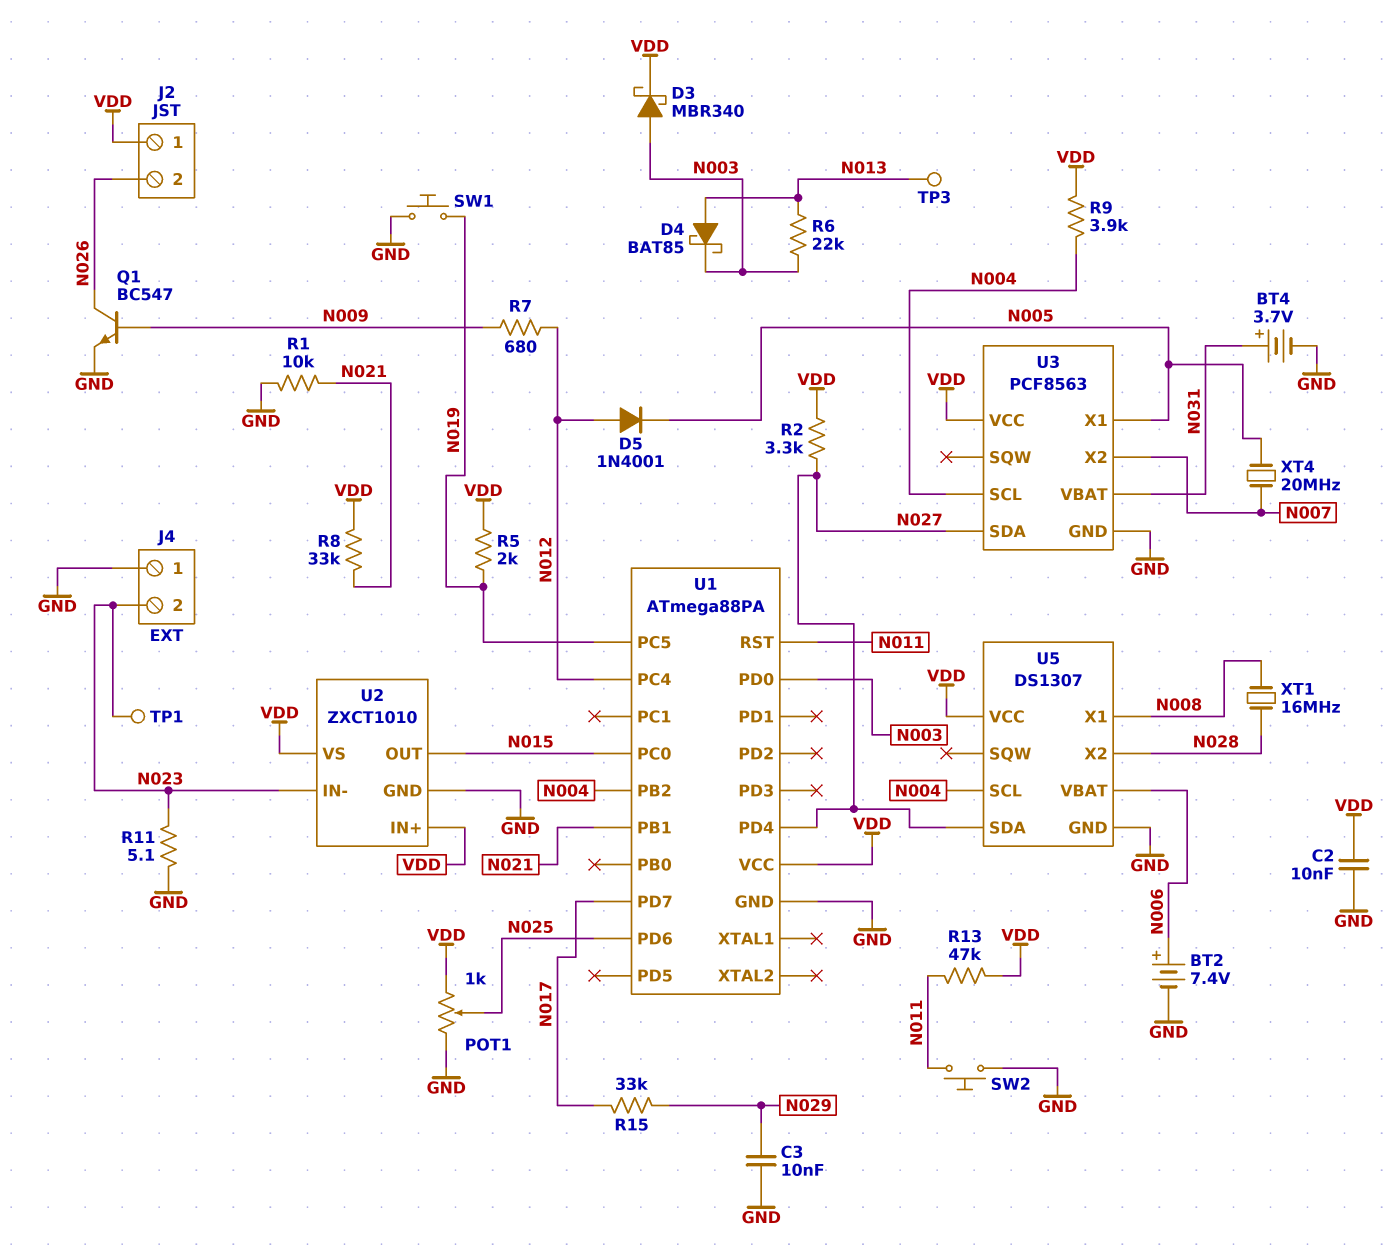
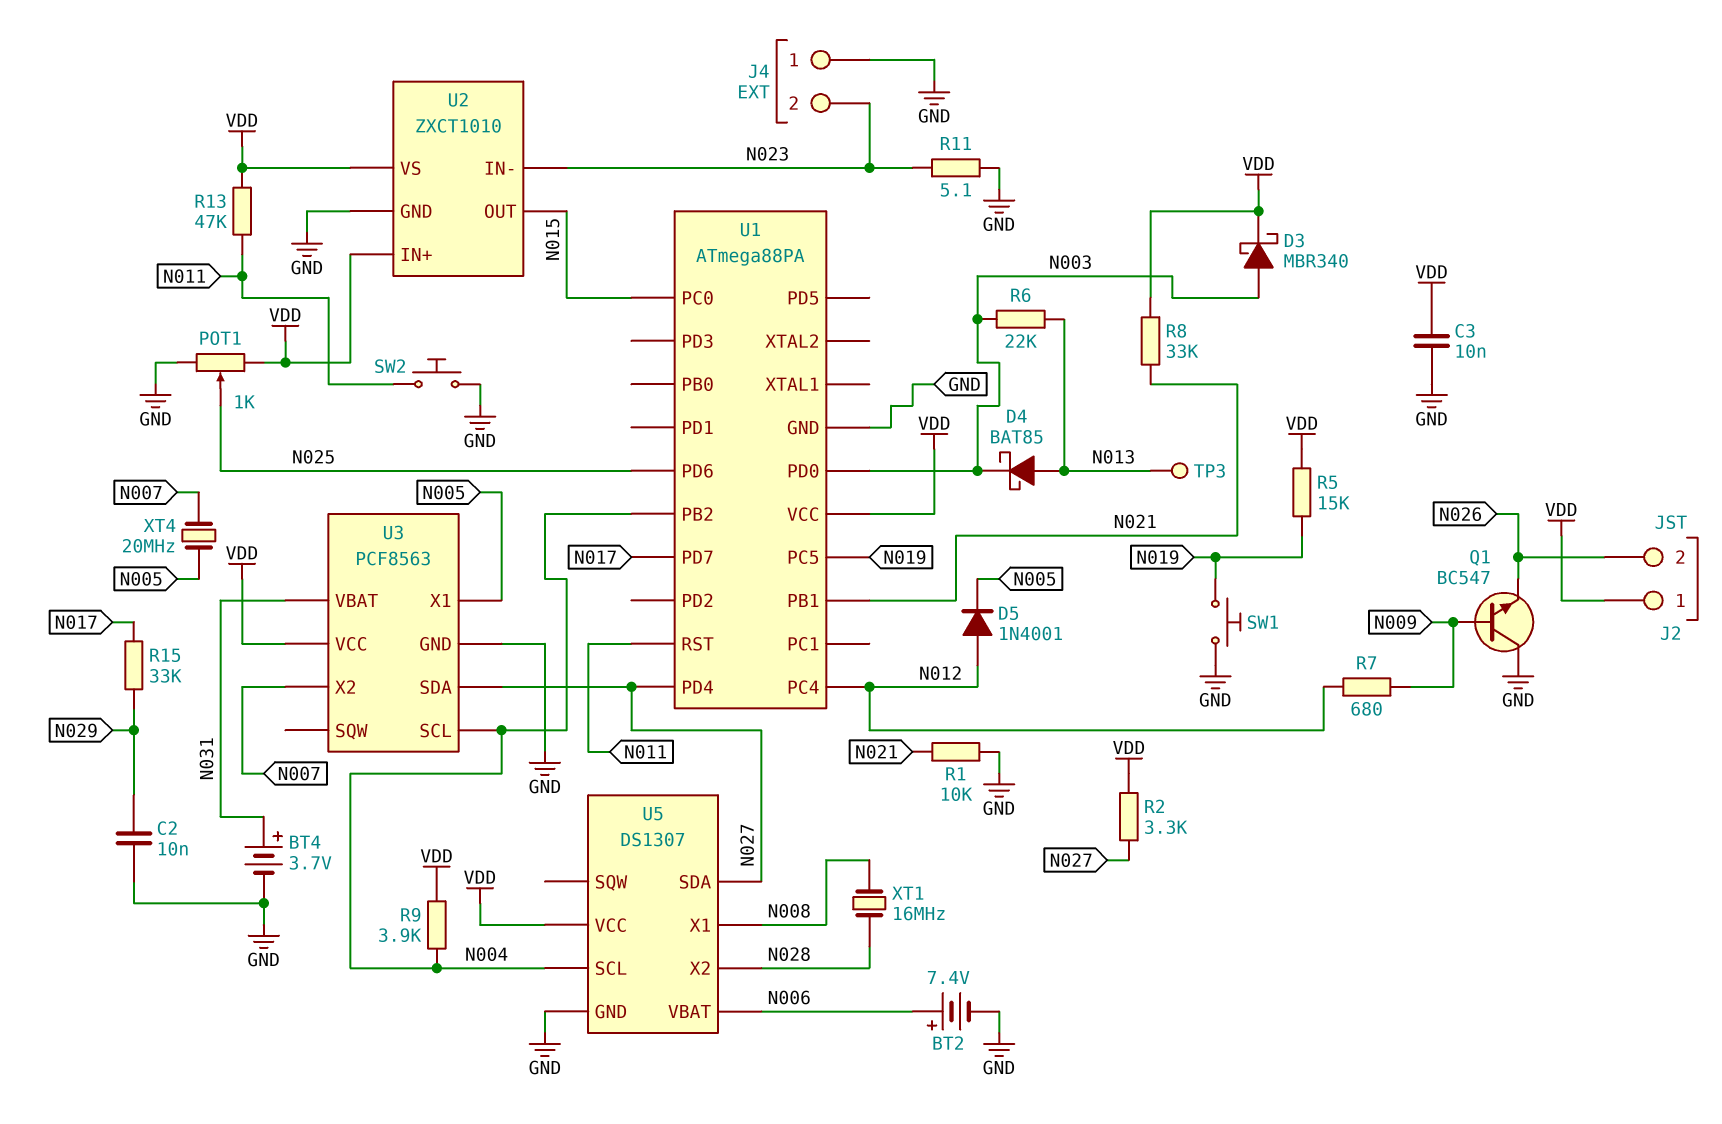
C2: 10nF (GND, VDD) -> 10nF (GND, N029)
C3: 10nF (GND, N029) -> 10nF (GND, VDD)
Q1: NPN BC547 (B N009, C N026, E GND) -> NPN BC547 (B N009, C GND, E N026)
R5: 2k (N019, VDD) -> 15k (N019, VDD)
TP1: test point (N023) -> none

